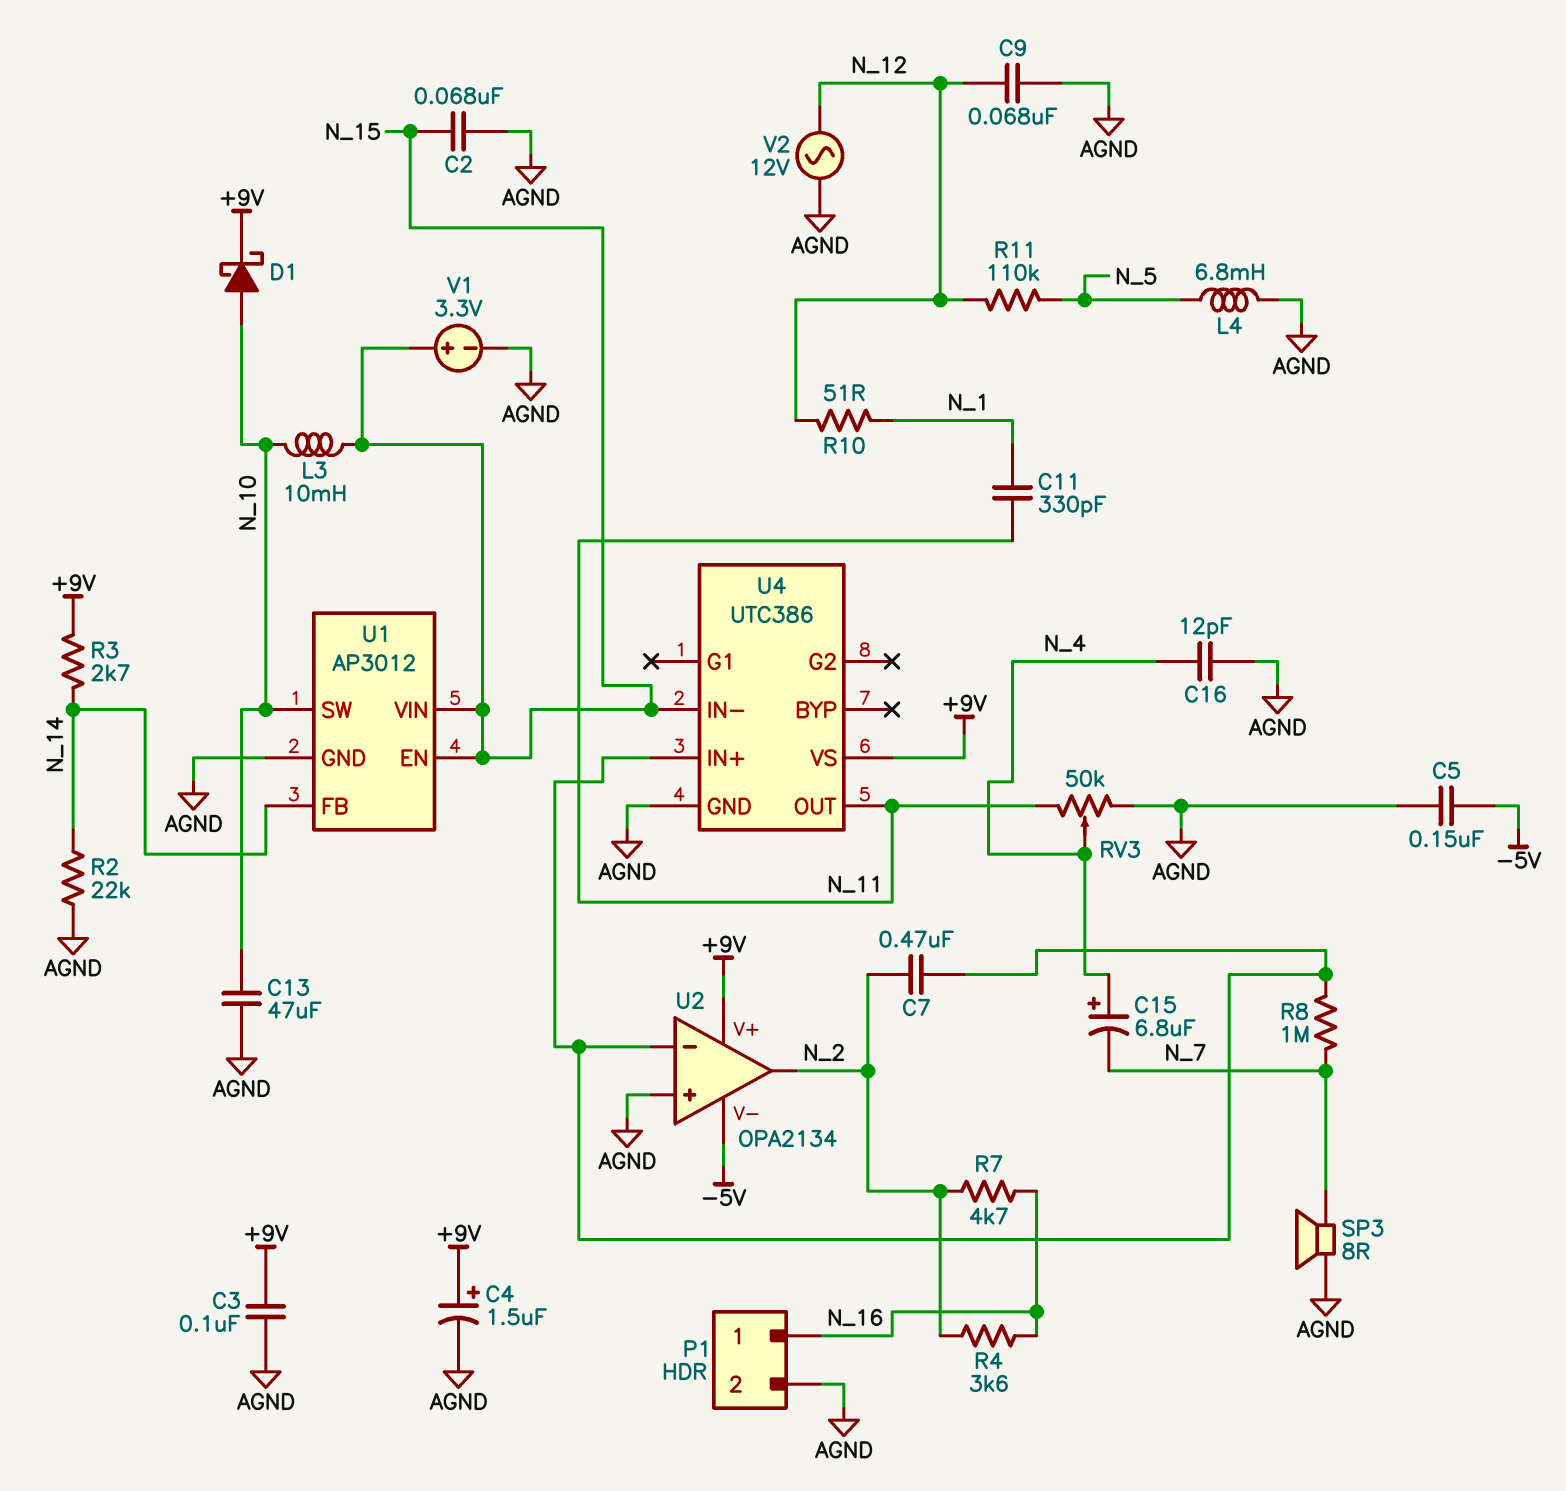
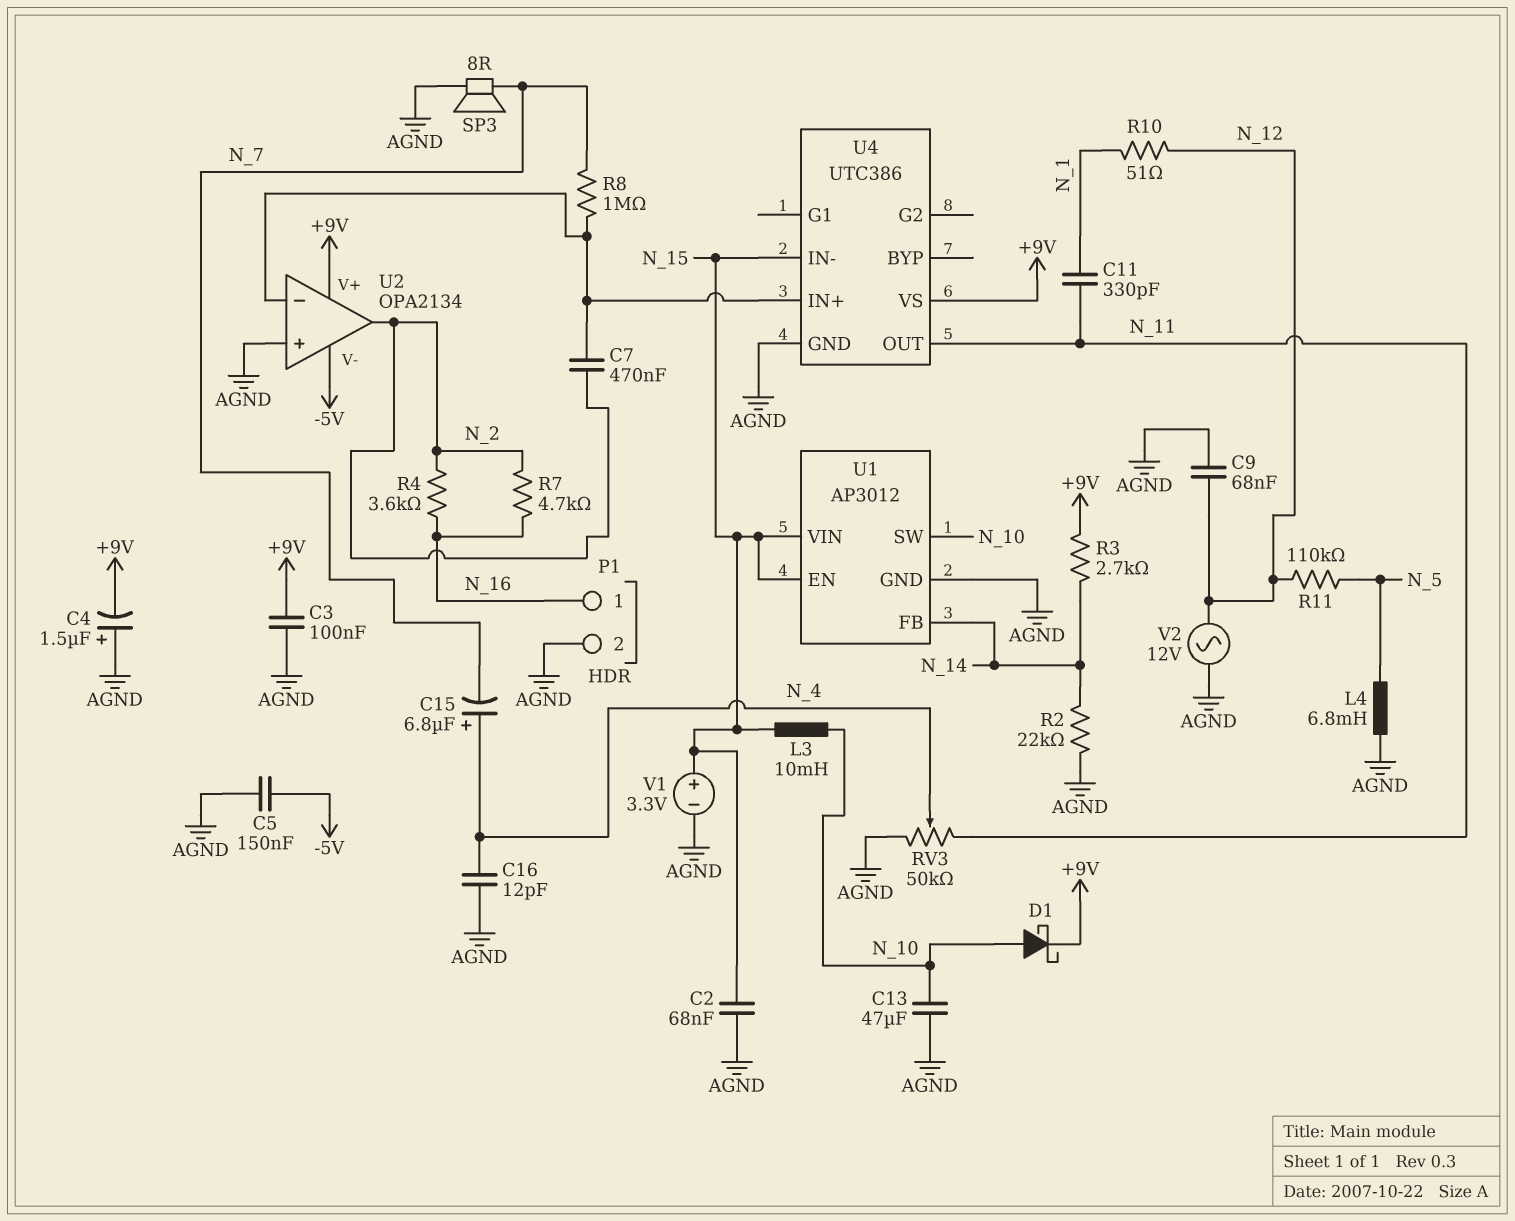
C4: 1.5uF (plus +9V, minus AGND) -> 1.5uF (plus AGND, minus +9V)

